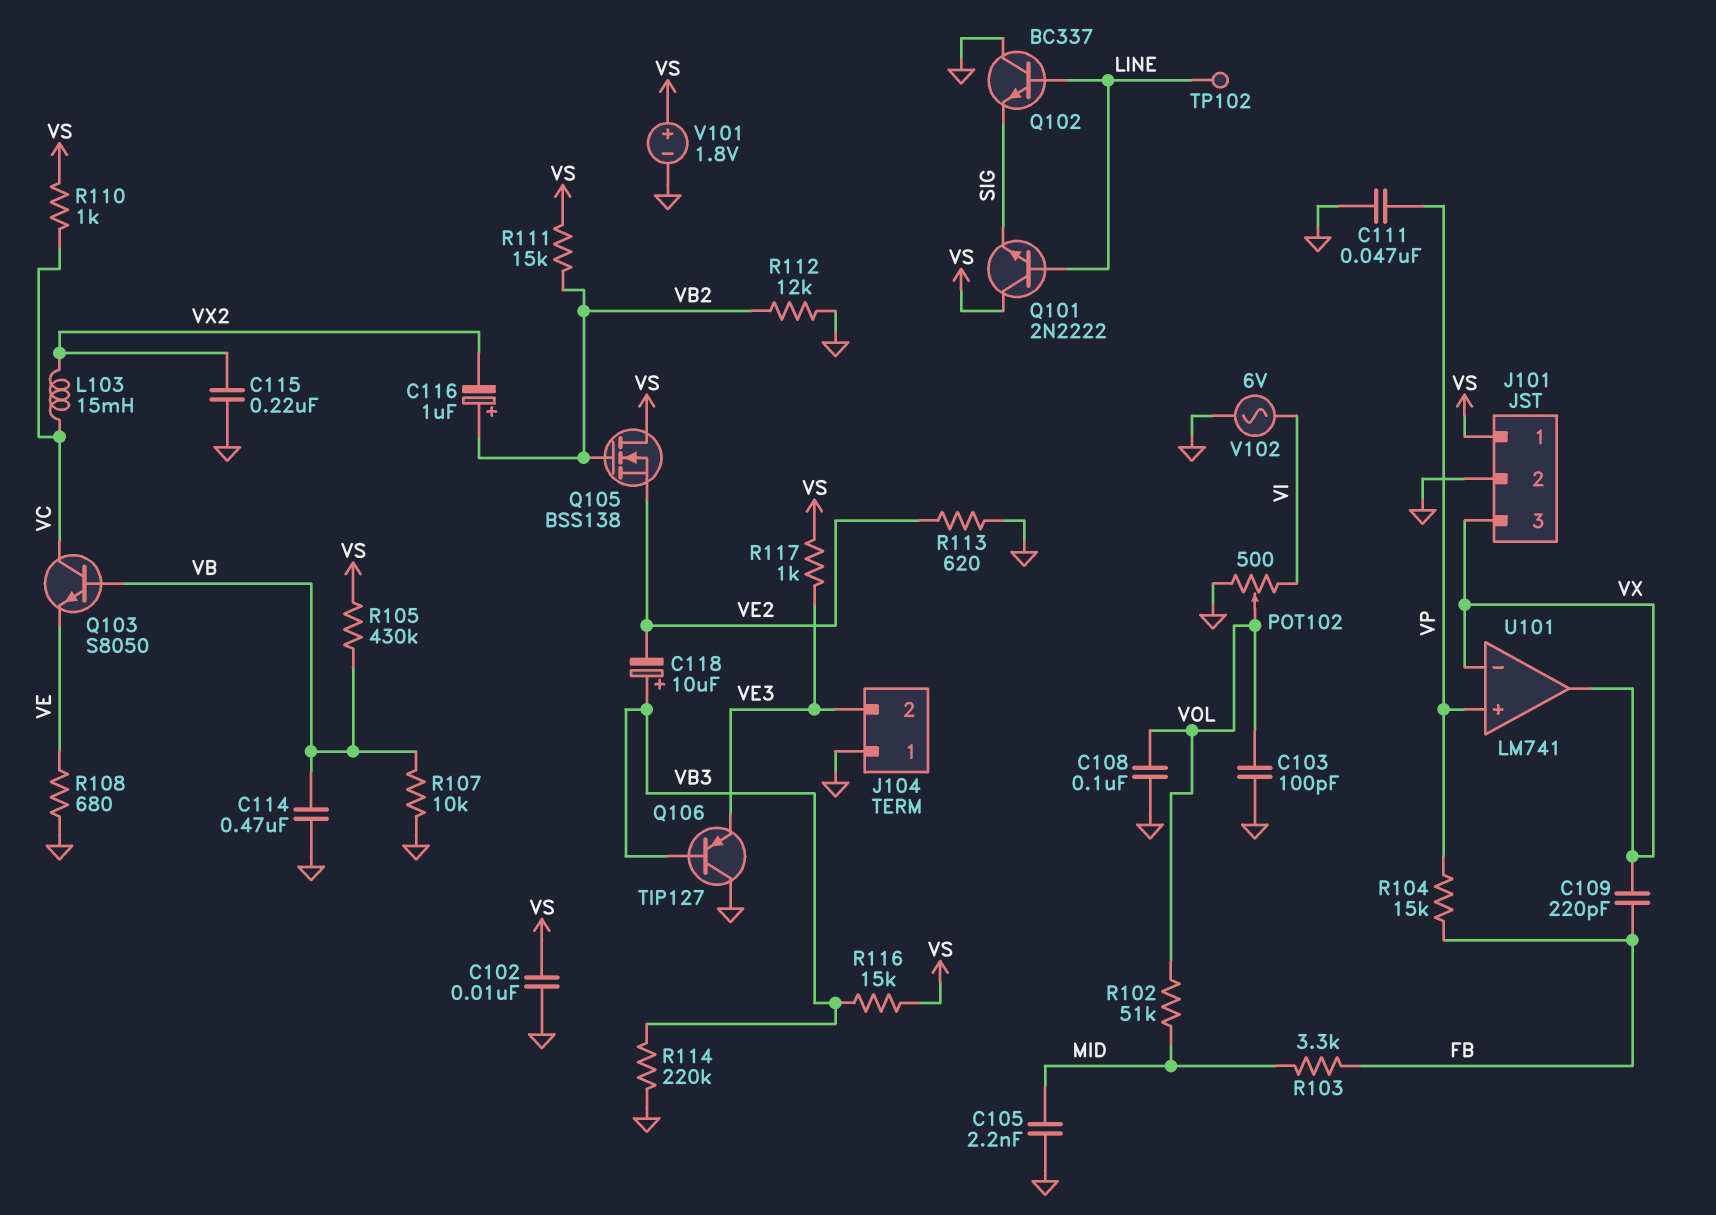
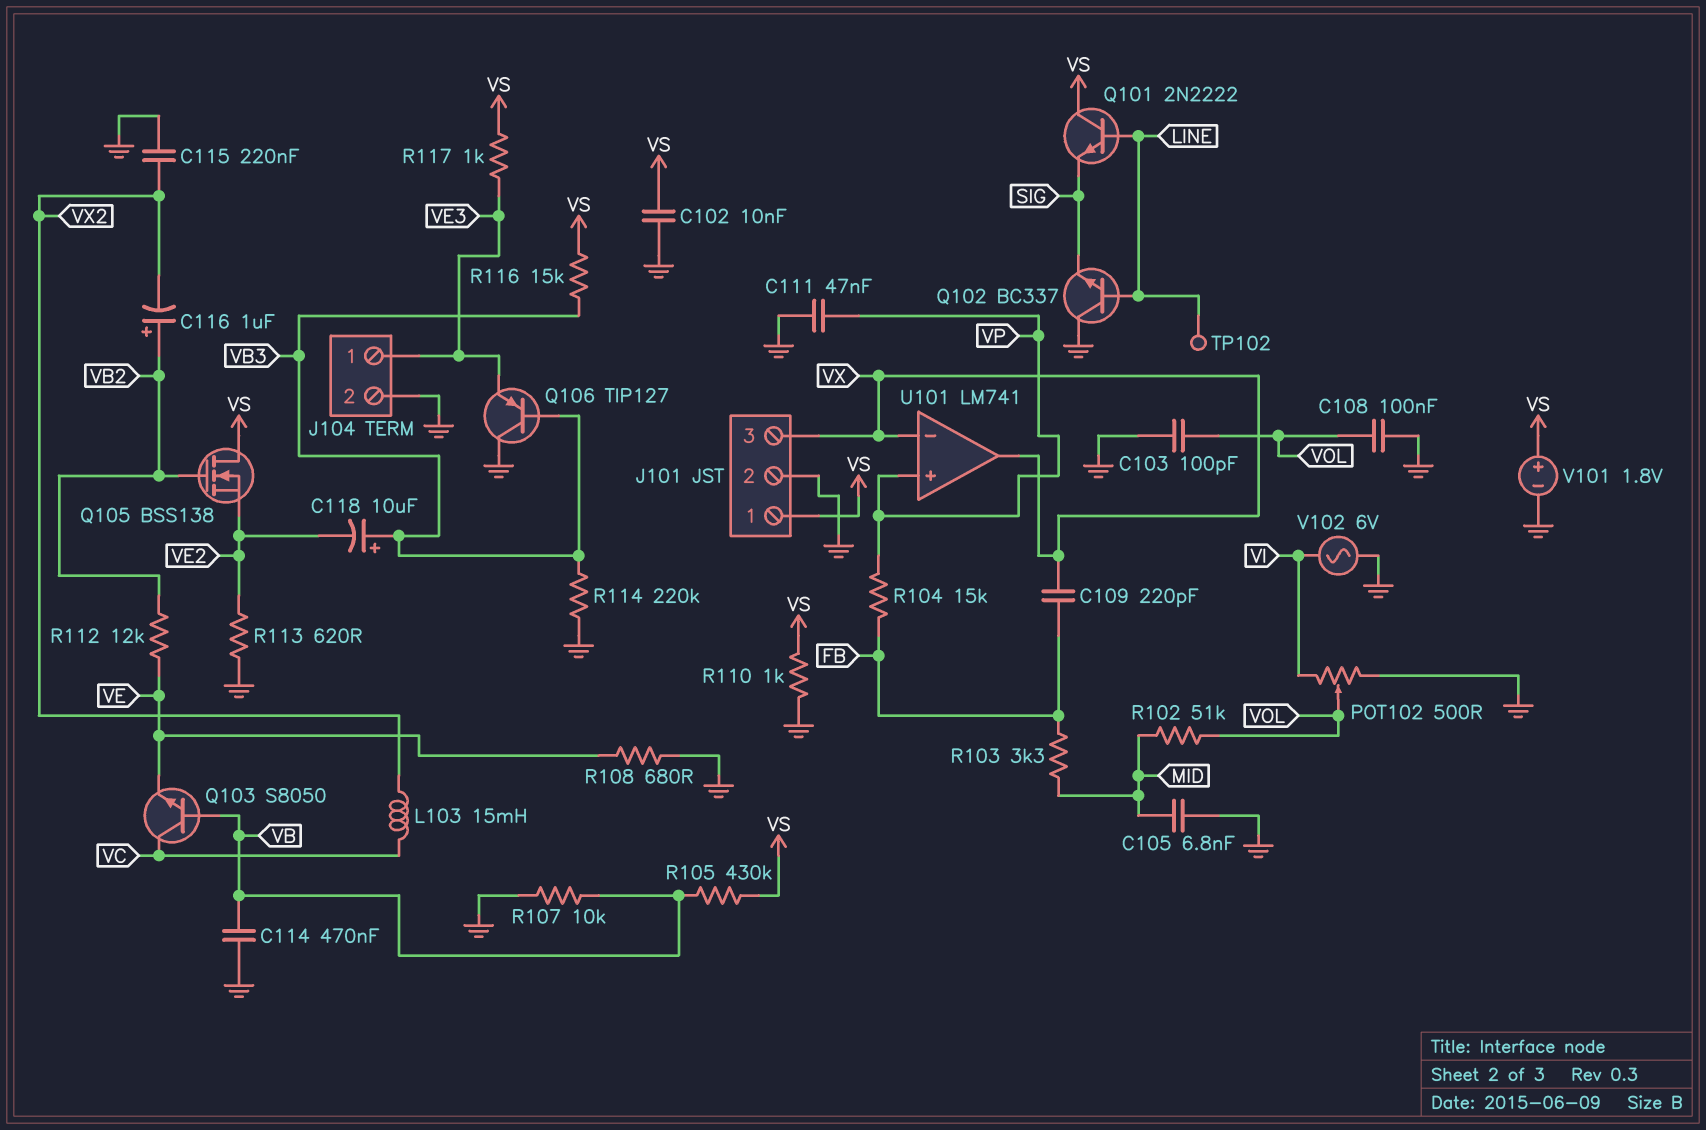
C105: 2.2nF (GND, MID) -> 6.8nF (GND, MID)
J104 pin 1: GND -> VE3
J104 pin 2: VE3 -> GND
R110: 1k (VC, VS) -> 1k (GND, VS)
R111: 15k (VB2, VS) -> none
R112: 12k (GND, VB2) -> 12k (VB2, VE)

